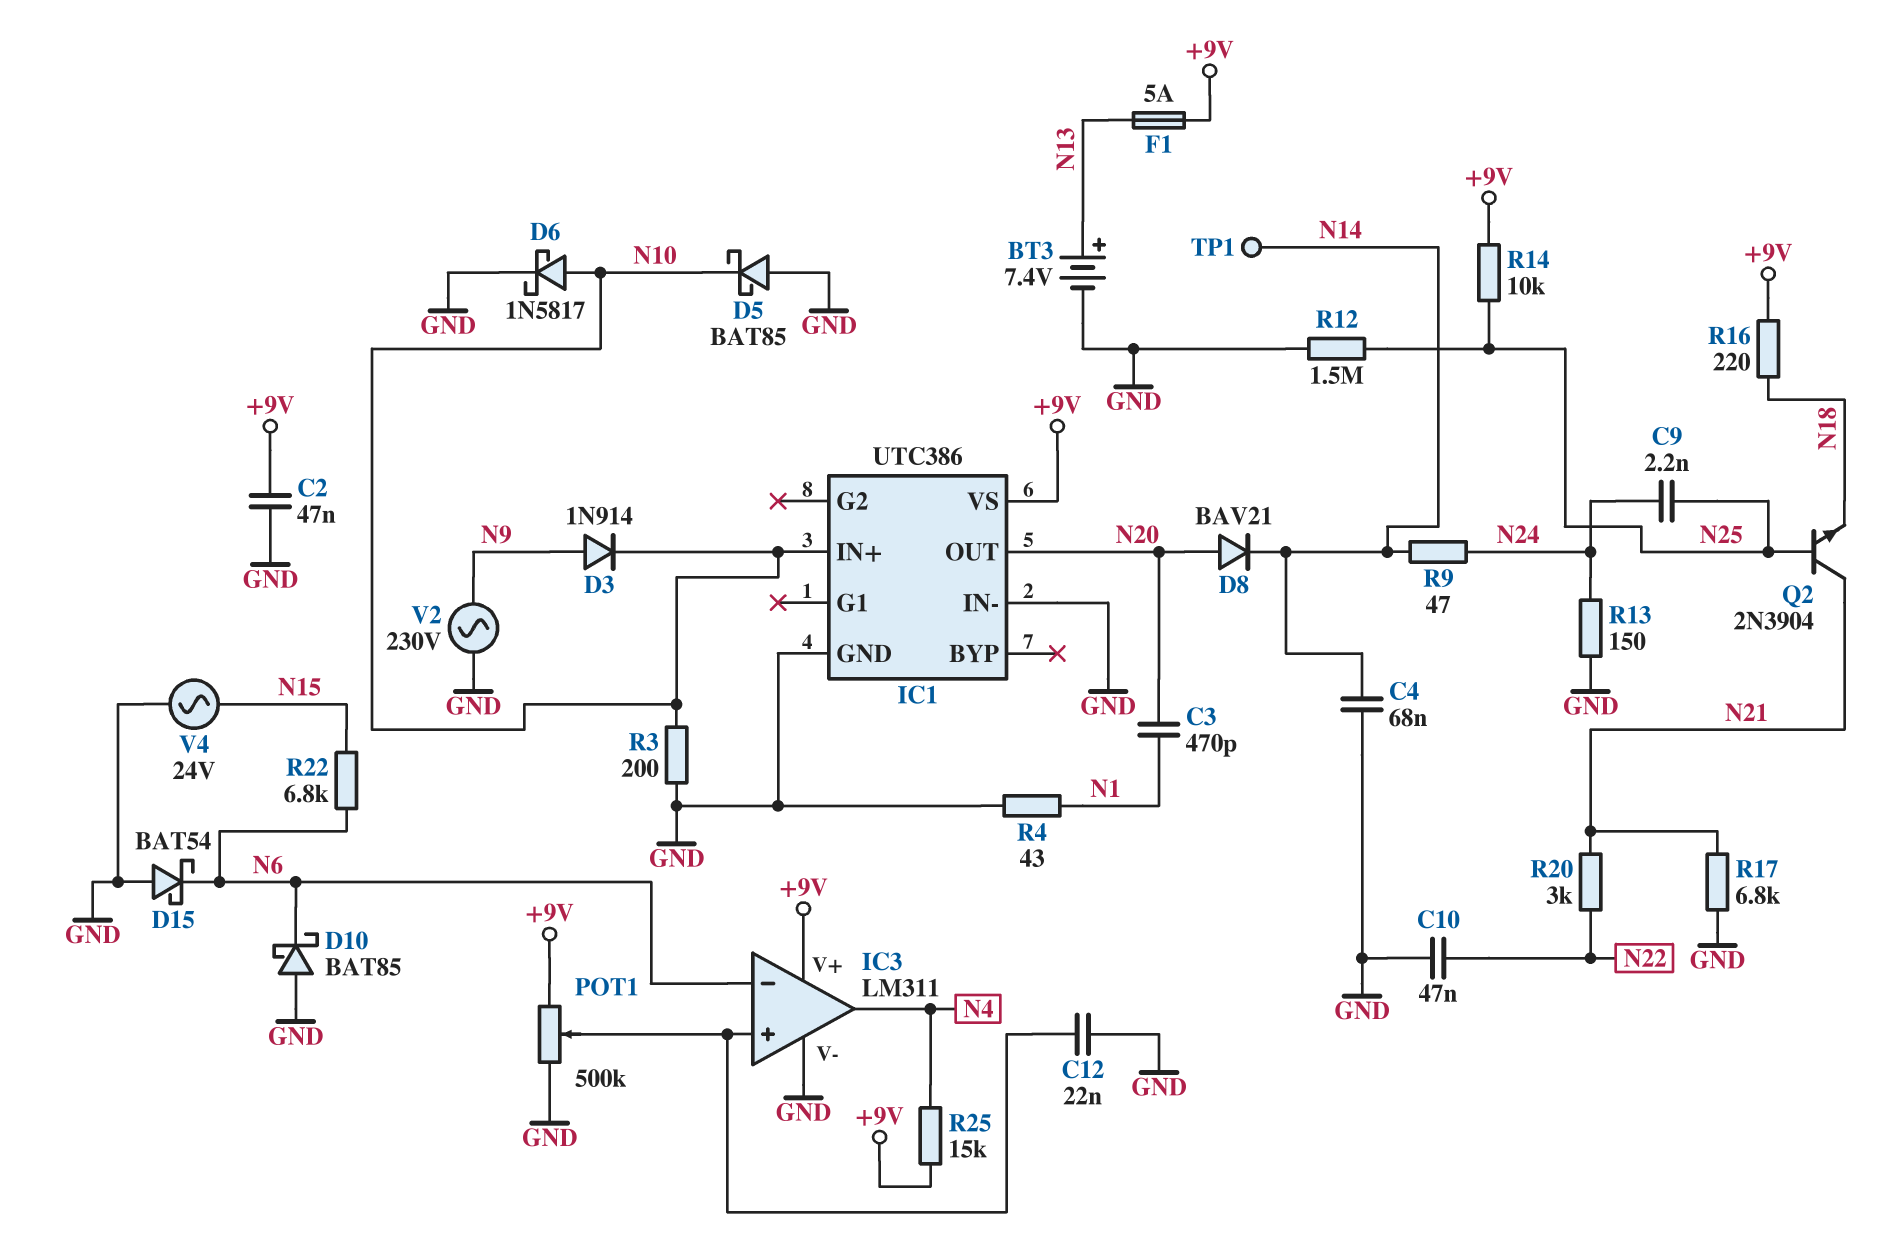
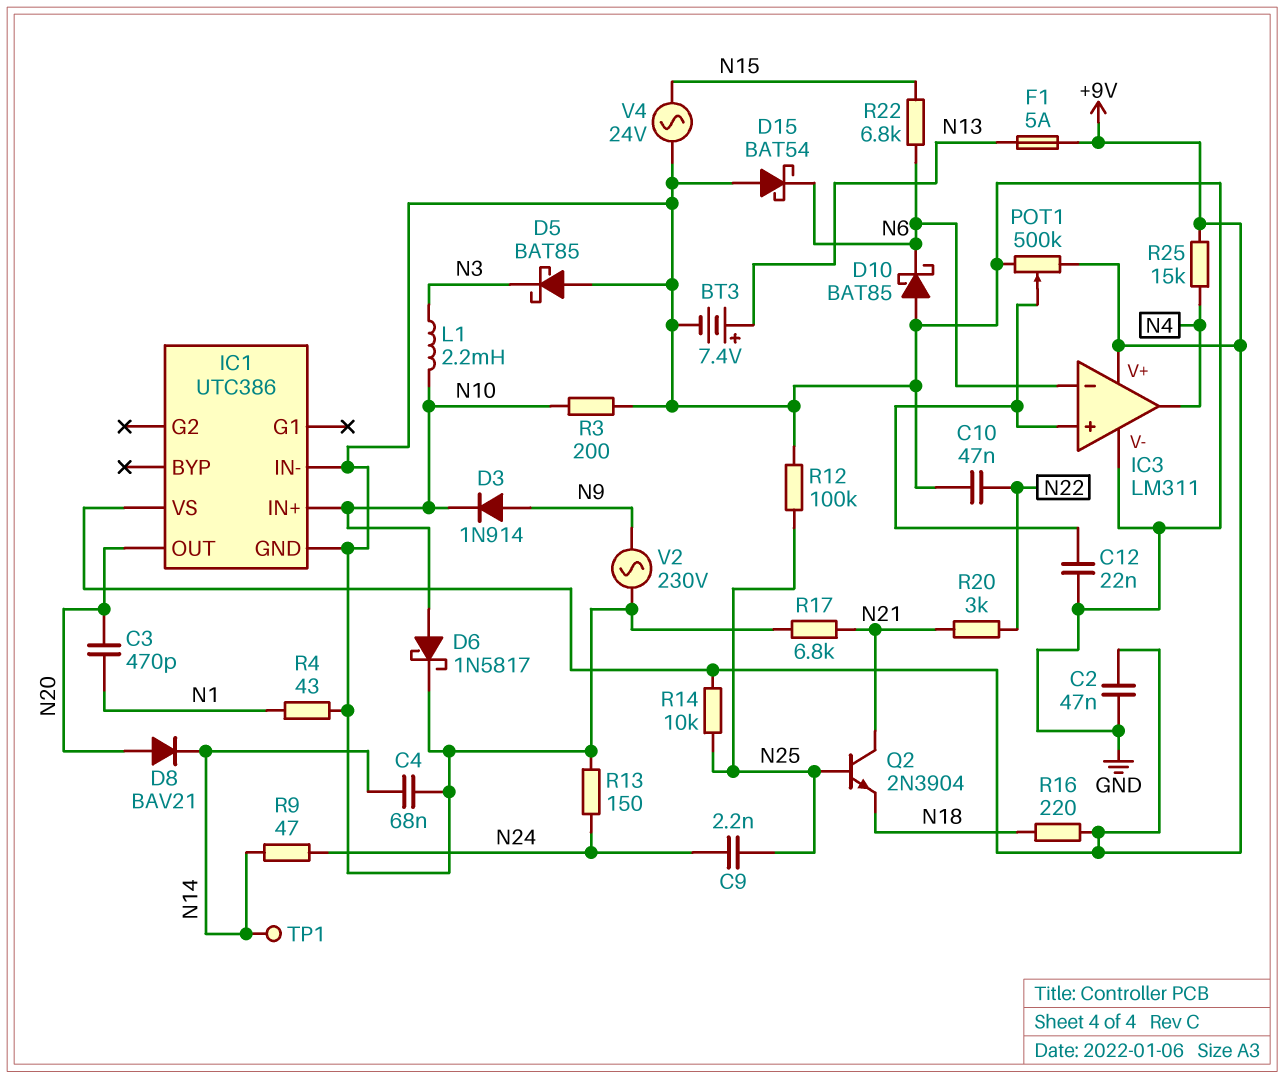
D5: schottky BAT85 (A GND, K N10) -> schottky BAT85 (A GND, K N3)
L1: none -> 2.2mH (N3, N10)
R12: 1.5M (GND, N25) -> 100k (GND, N25)

